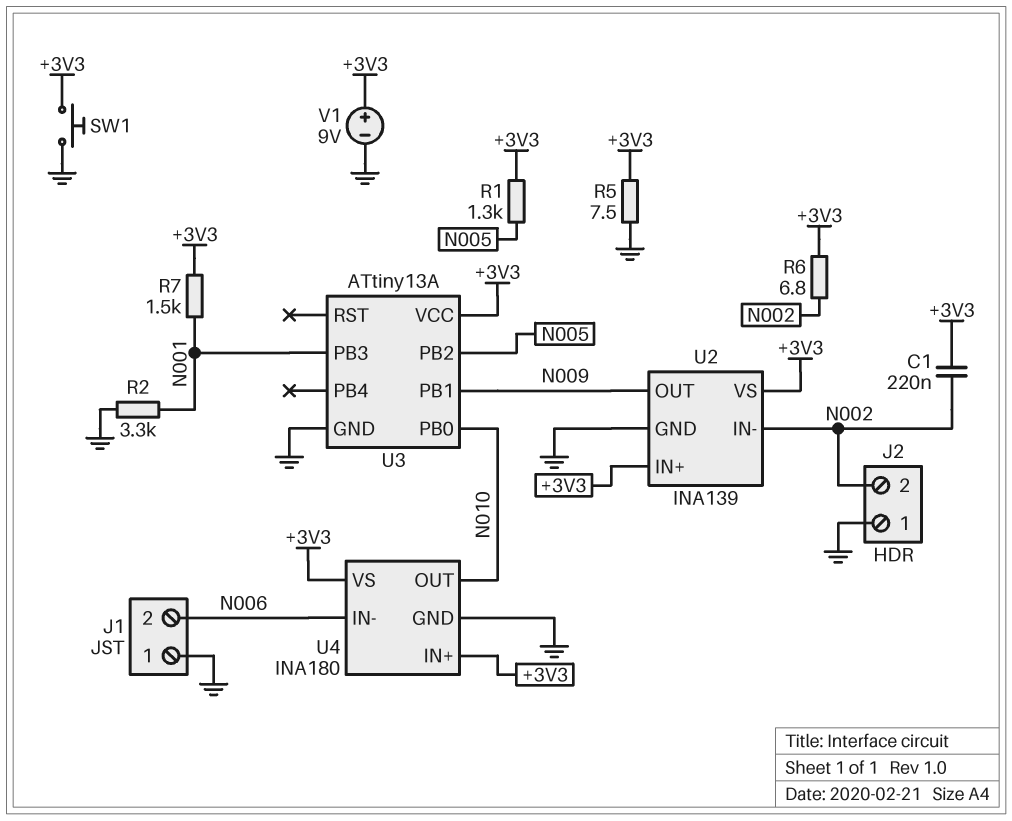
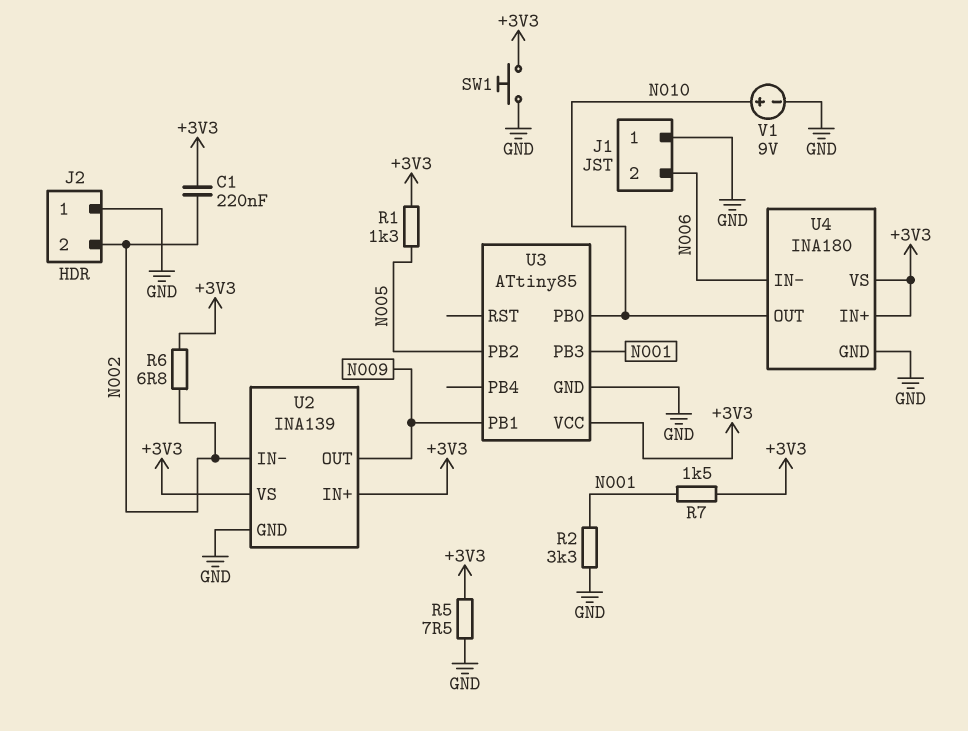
U3: ATtiny13A -> ATtiny85
V1: 9V (plus +3V3, minus GND) -> 9V (plus N010, minus GND)

